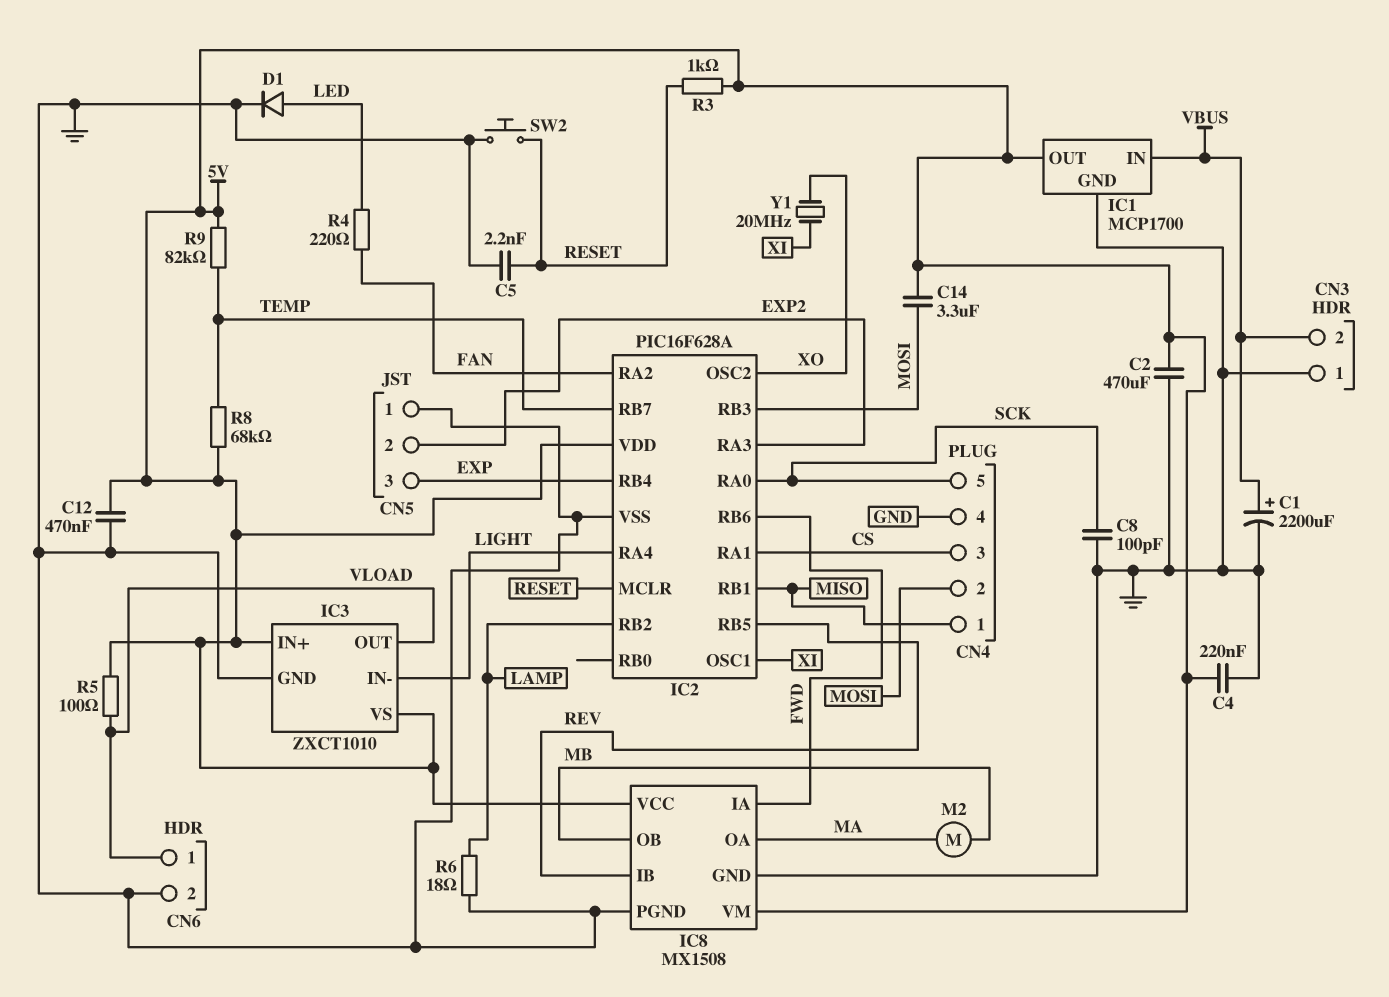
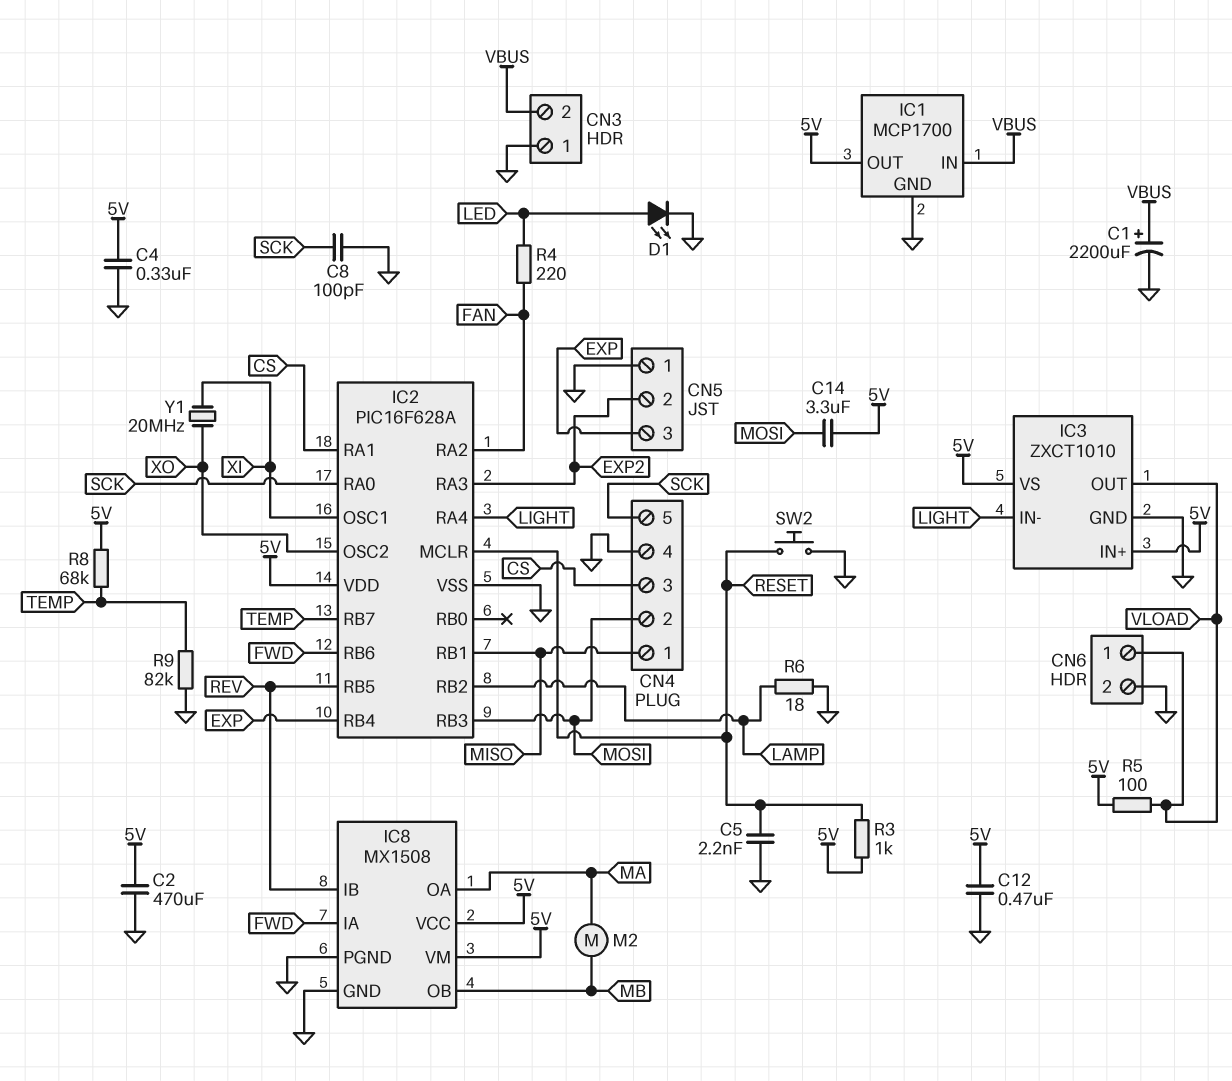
C4: 220nF (5V, GND) -> 330nF (5V, GND)
D1: diode (A LED, K GND) -> LED (A LED, K GND)
R9: 82k (5V, TEMP) -> 82k (GND, TEMP)

